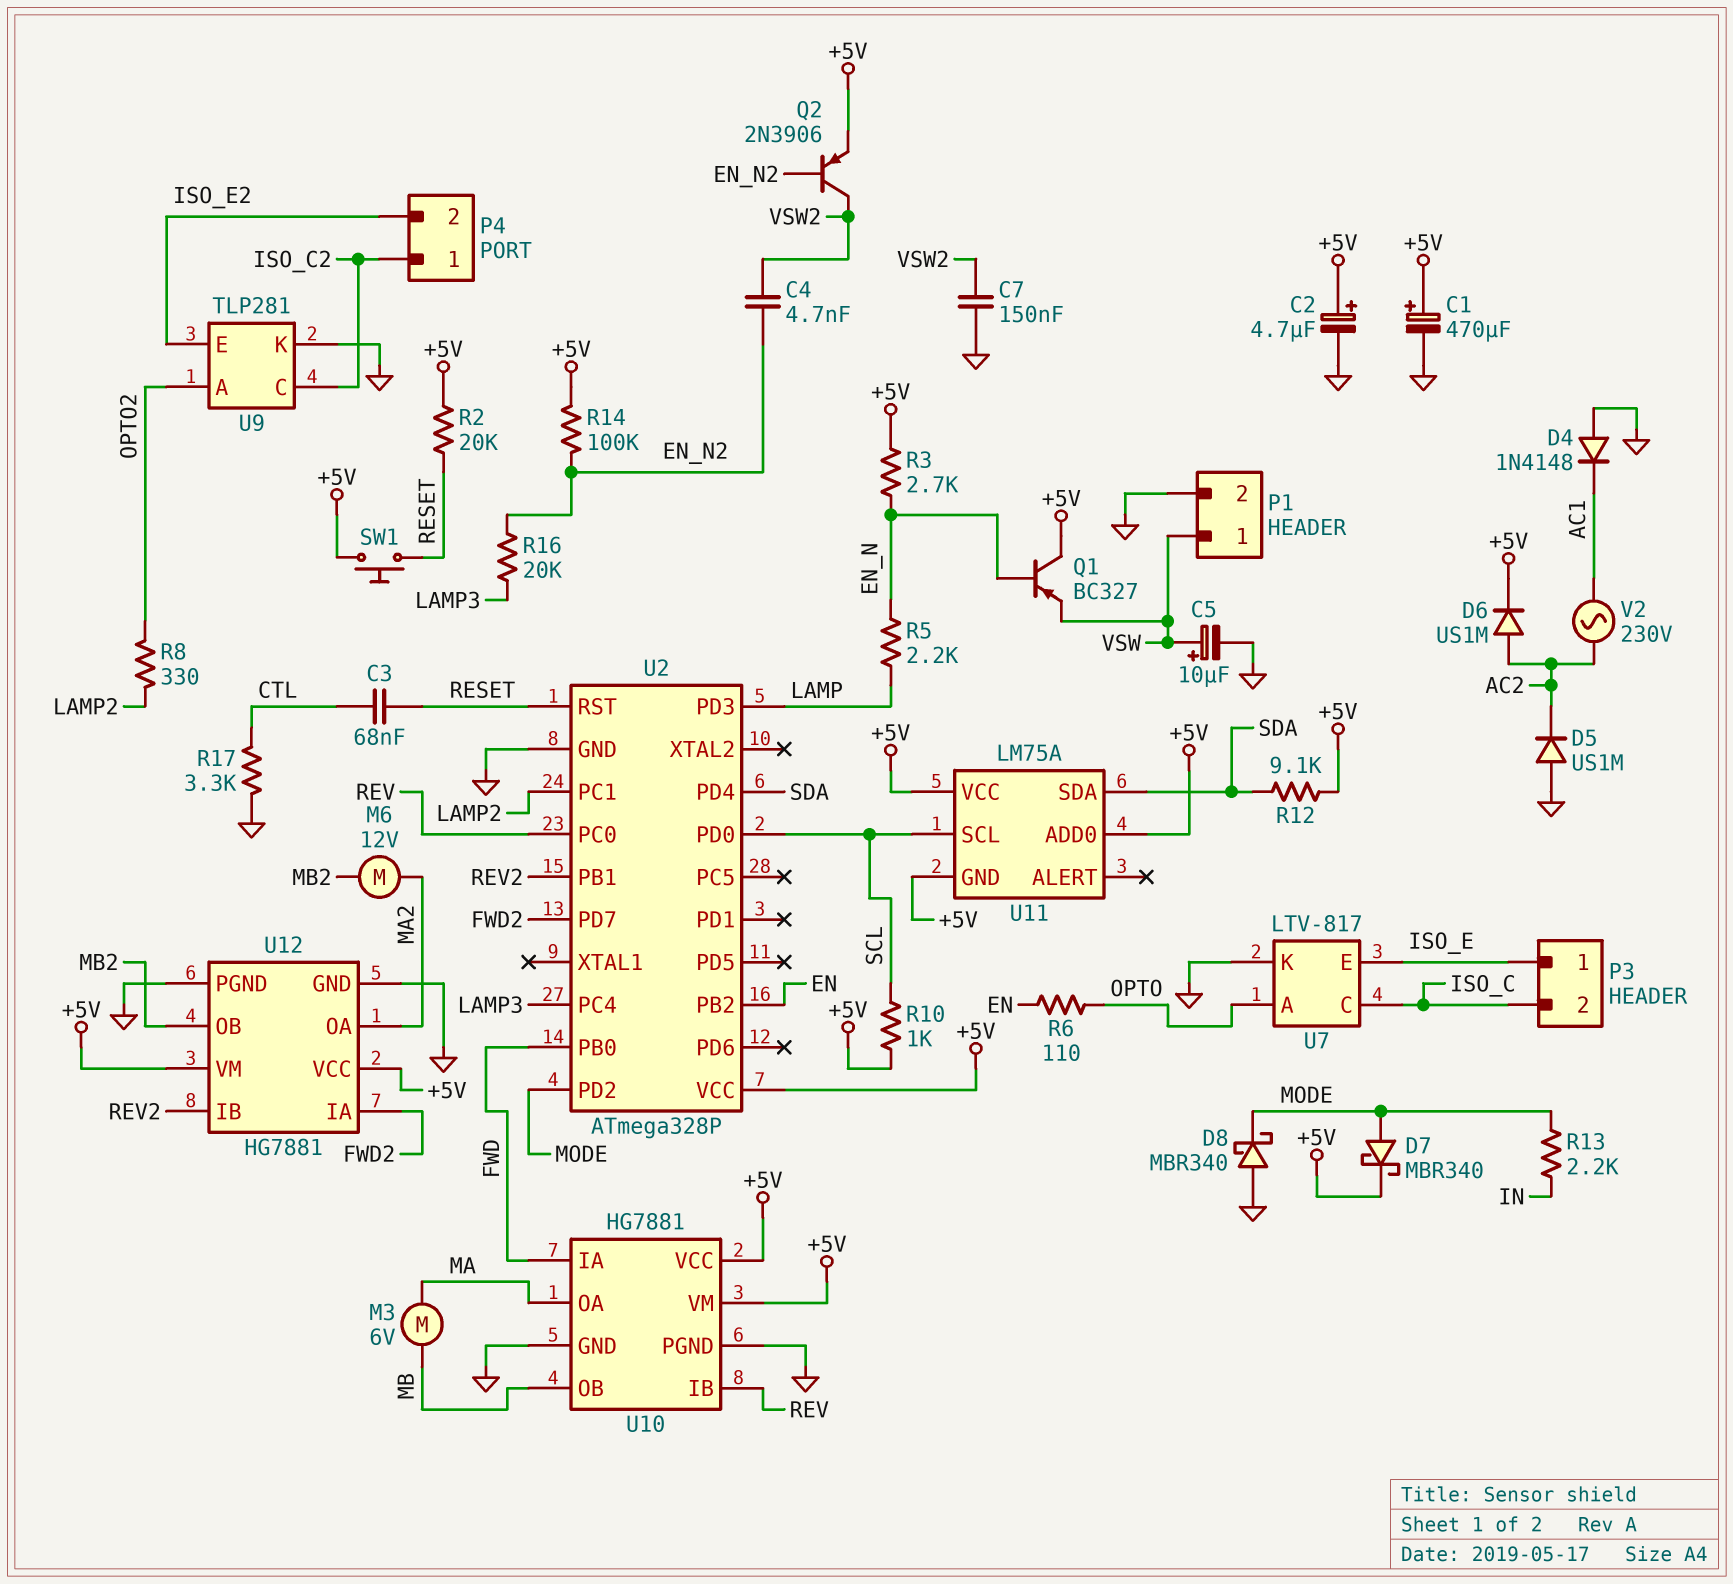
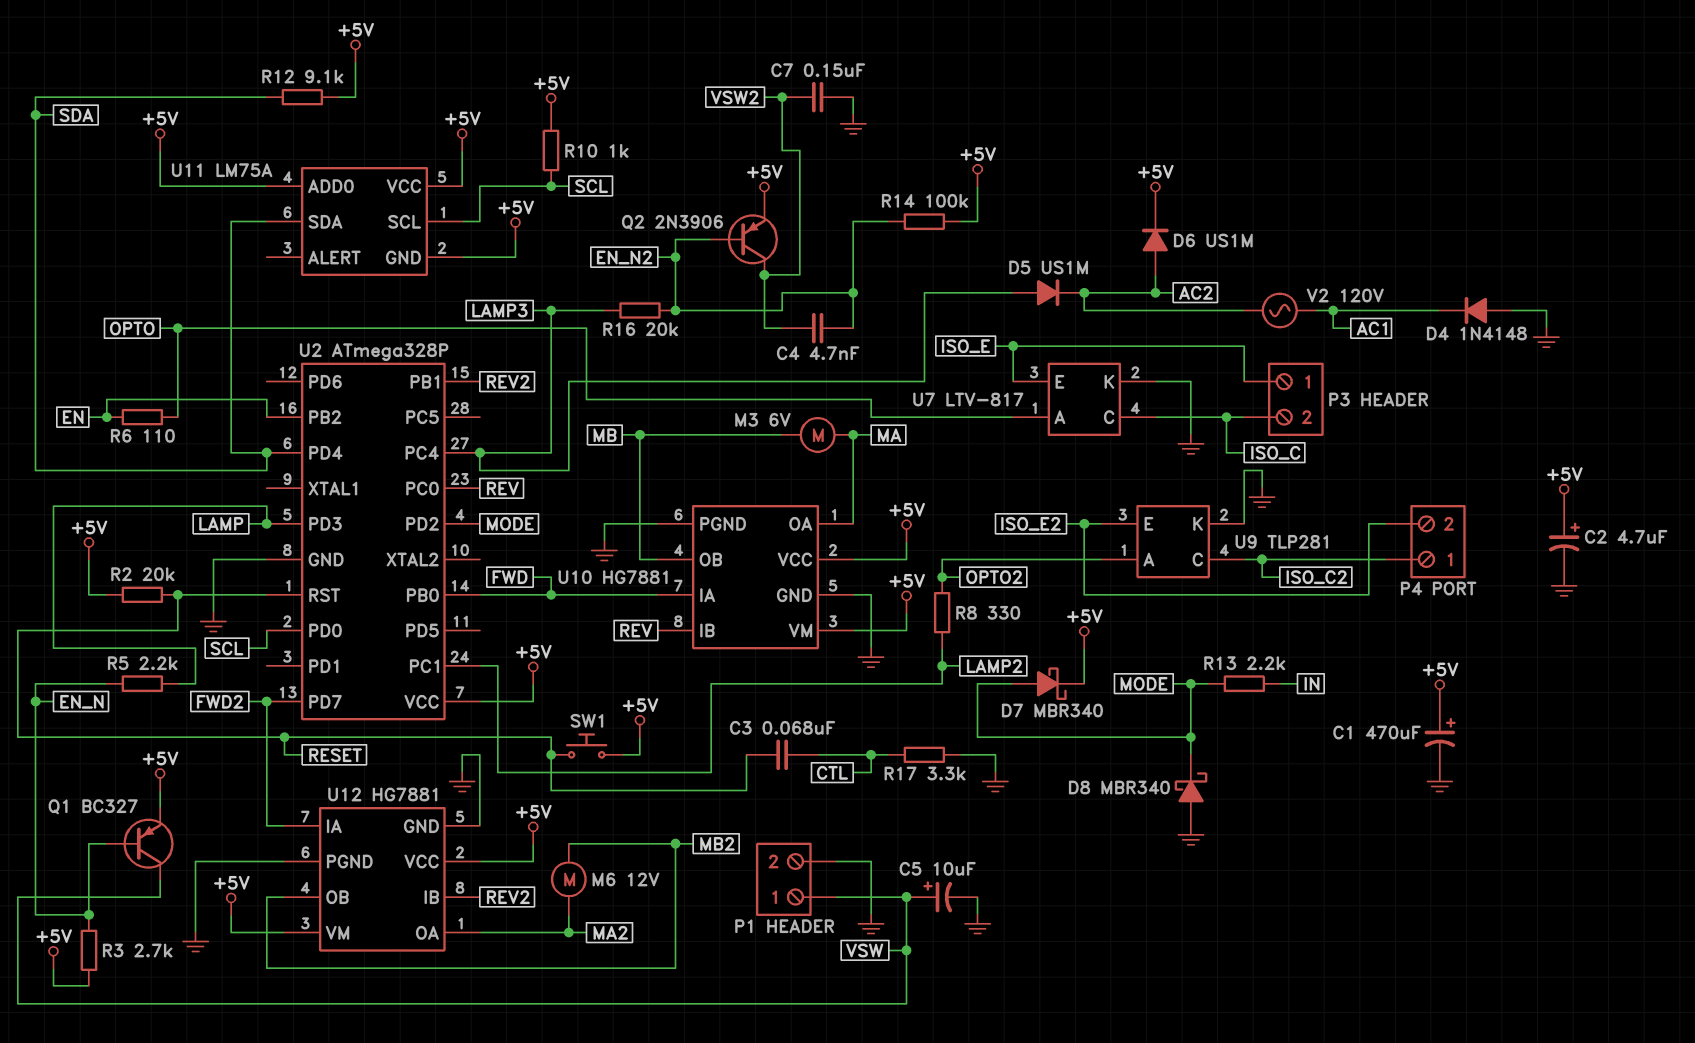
D5: diode US1M (A GND, K AC2) -> diode US1M (A LAMP3, K AC2)
Q1: PNP BC327 (B EN_N, C +5V, E VSW) -> PNP BC327 (B EN_N, C VSW, E +5V)
V2: AC 230V (AC1, AC2) -> AC 120V (AC1, AC2)

